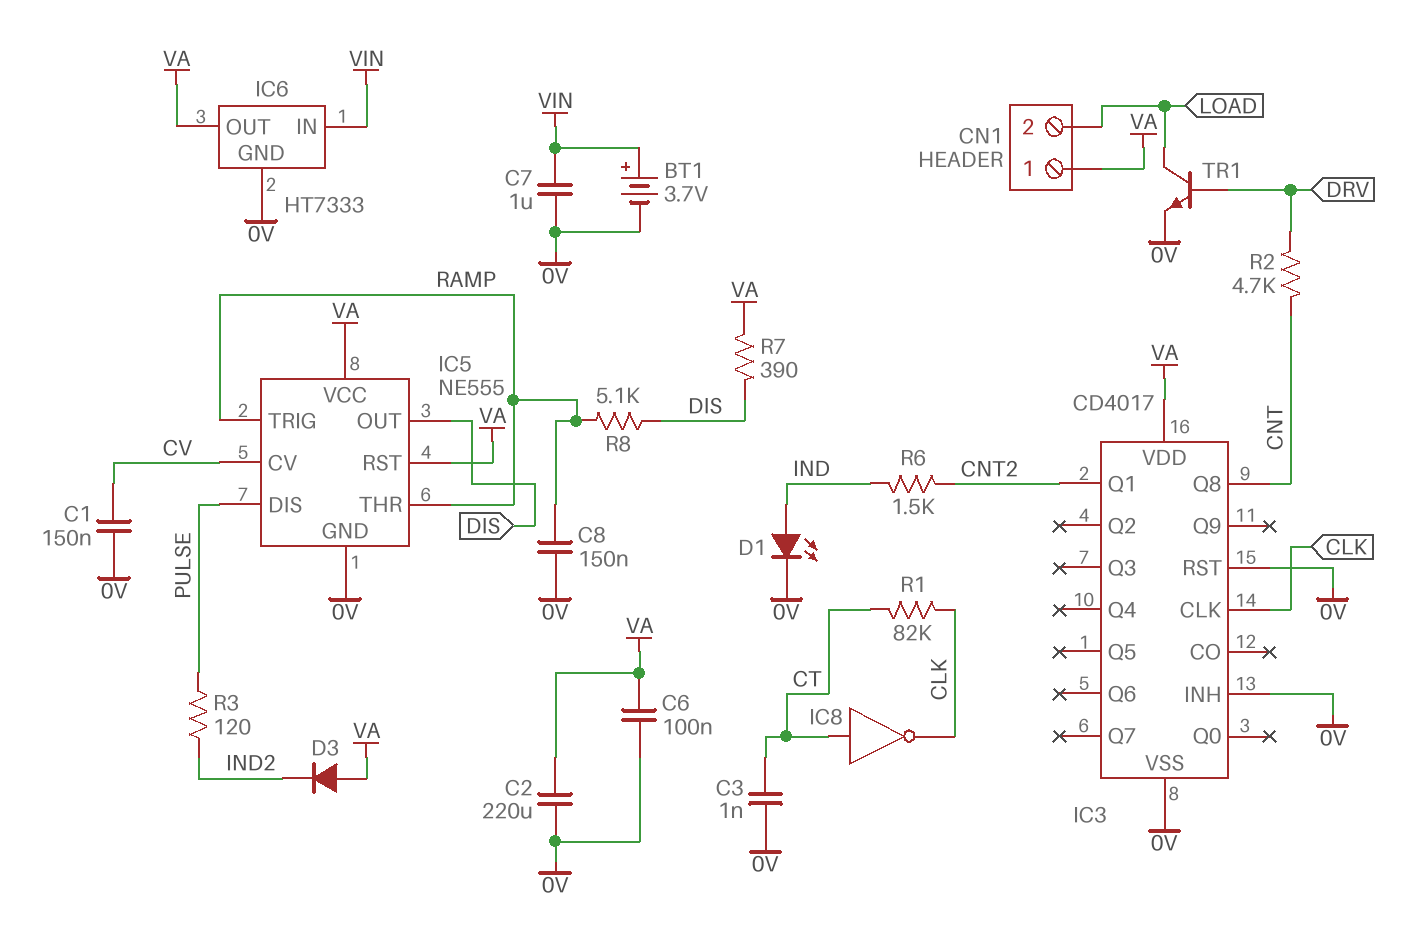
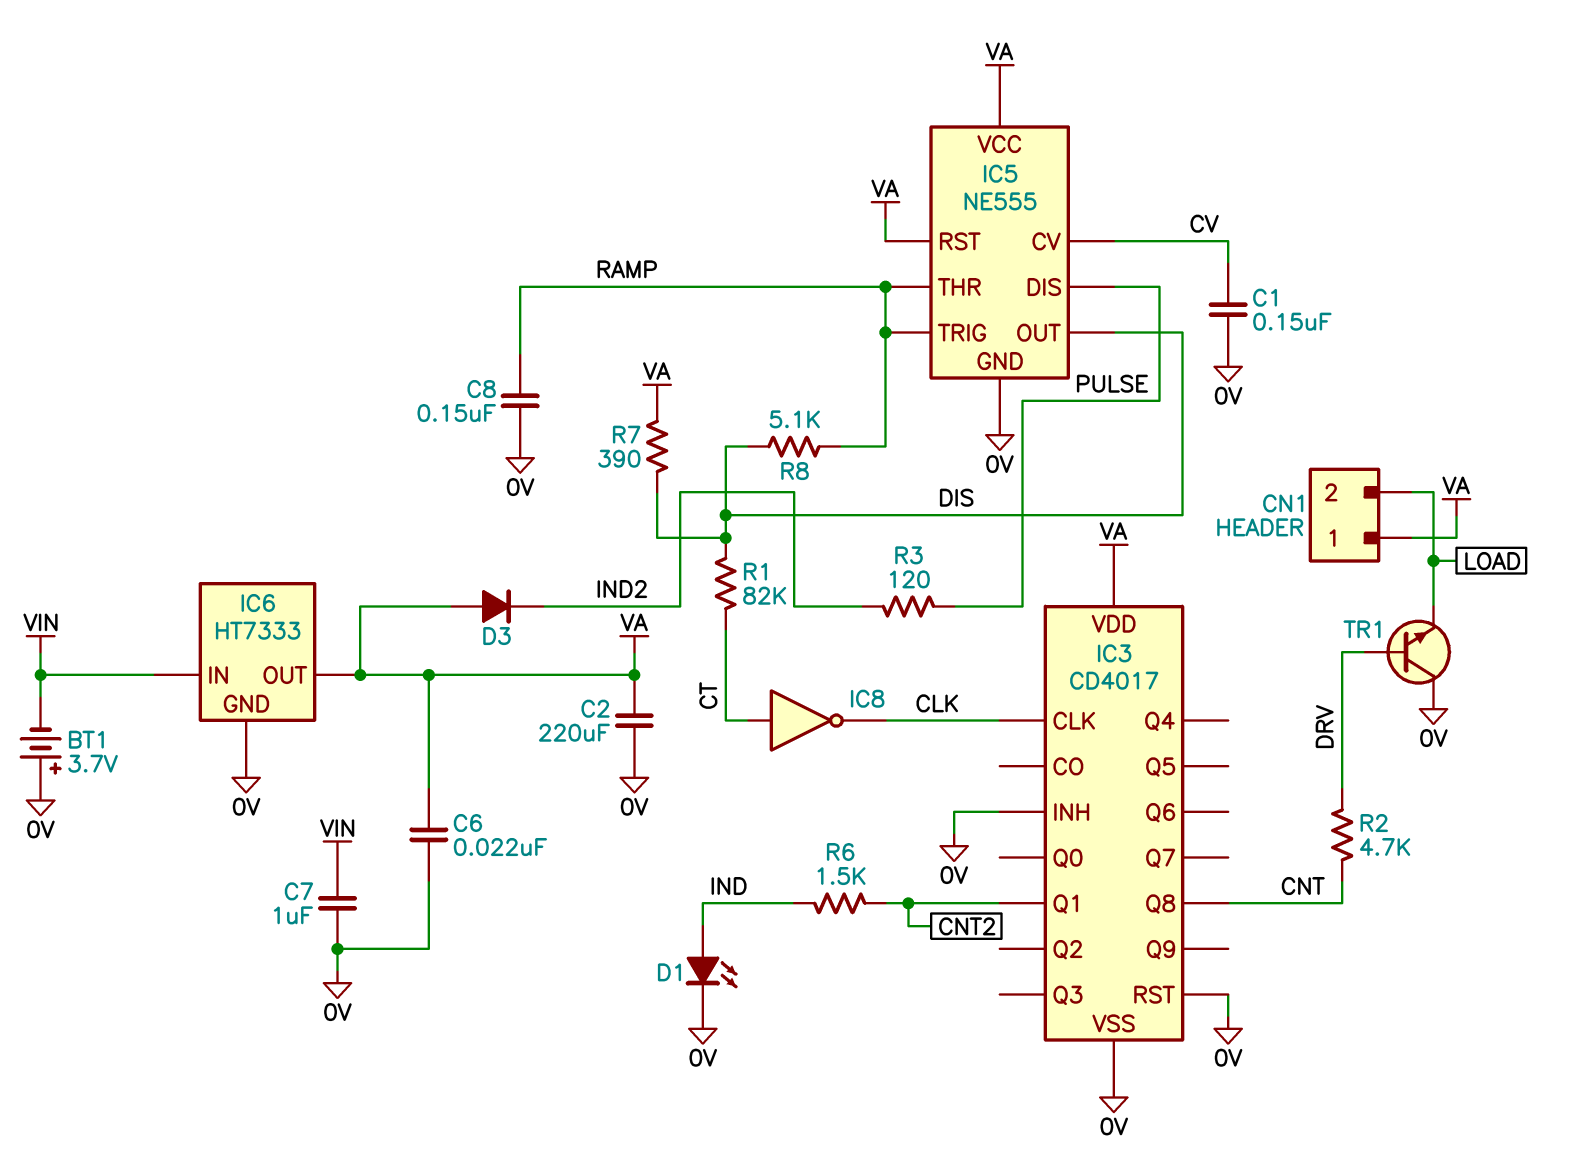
BT1: 3.7V (plus VIN, minus 0V) -> 3.7V (plus 0V, minus VIN)
C3: 1nF (0V, CT) -> none
C6: 100nF (0V, VA) -> 22nF (0V, VA)
R1: 82k (CLK, CT) -> 82k (CT, DIS)
TR1: NPN (B DRV, C LOAD, E 0V) -> NPN (B DRV, C 0V, E LOAD)

